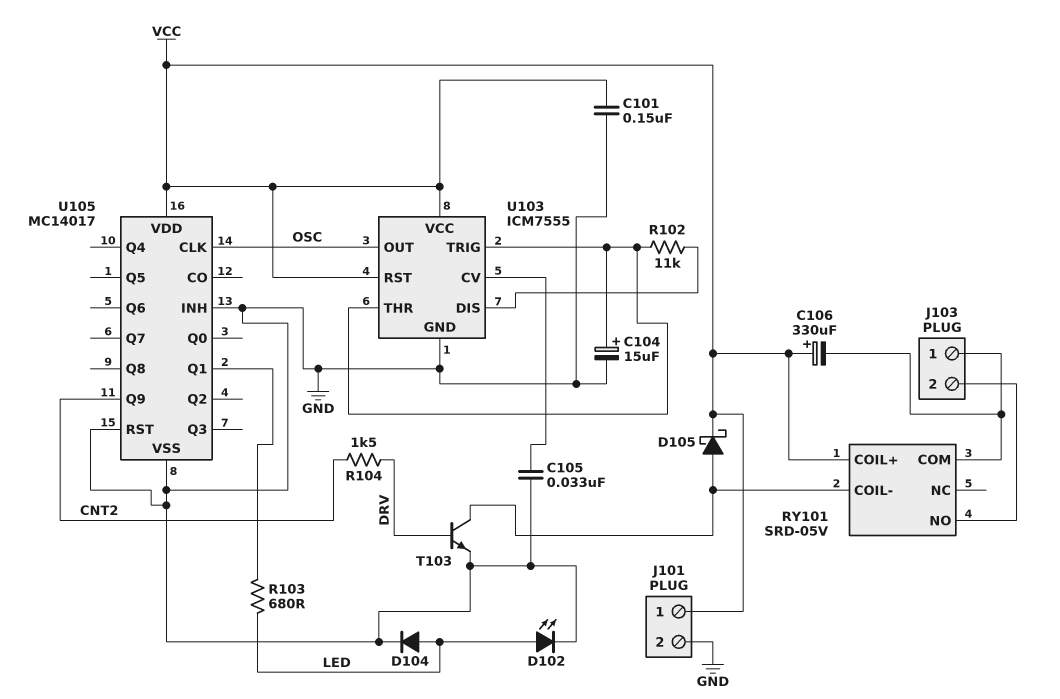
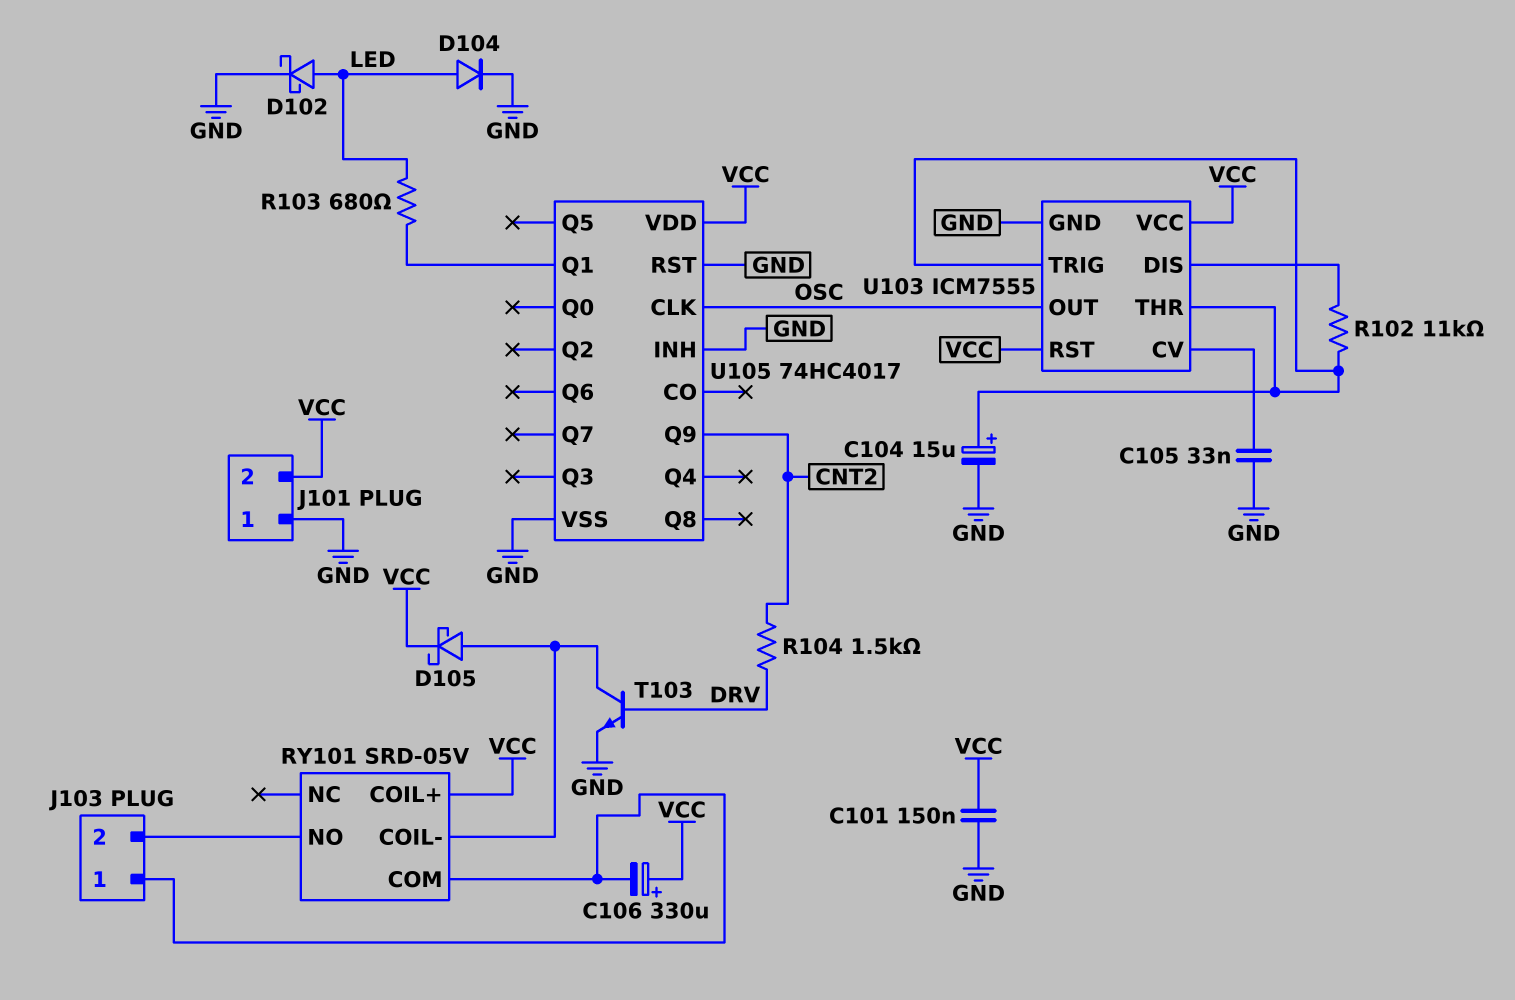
D102: LED (A LED, K GND) -> schottky (A LED, K GND)
J101 pin 1: VCC -> GND
J101 pin 2: GND -> VCC
U105: MC14017 -> 74HC4017

